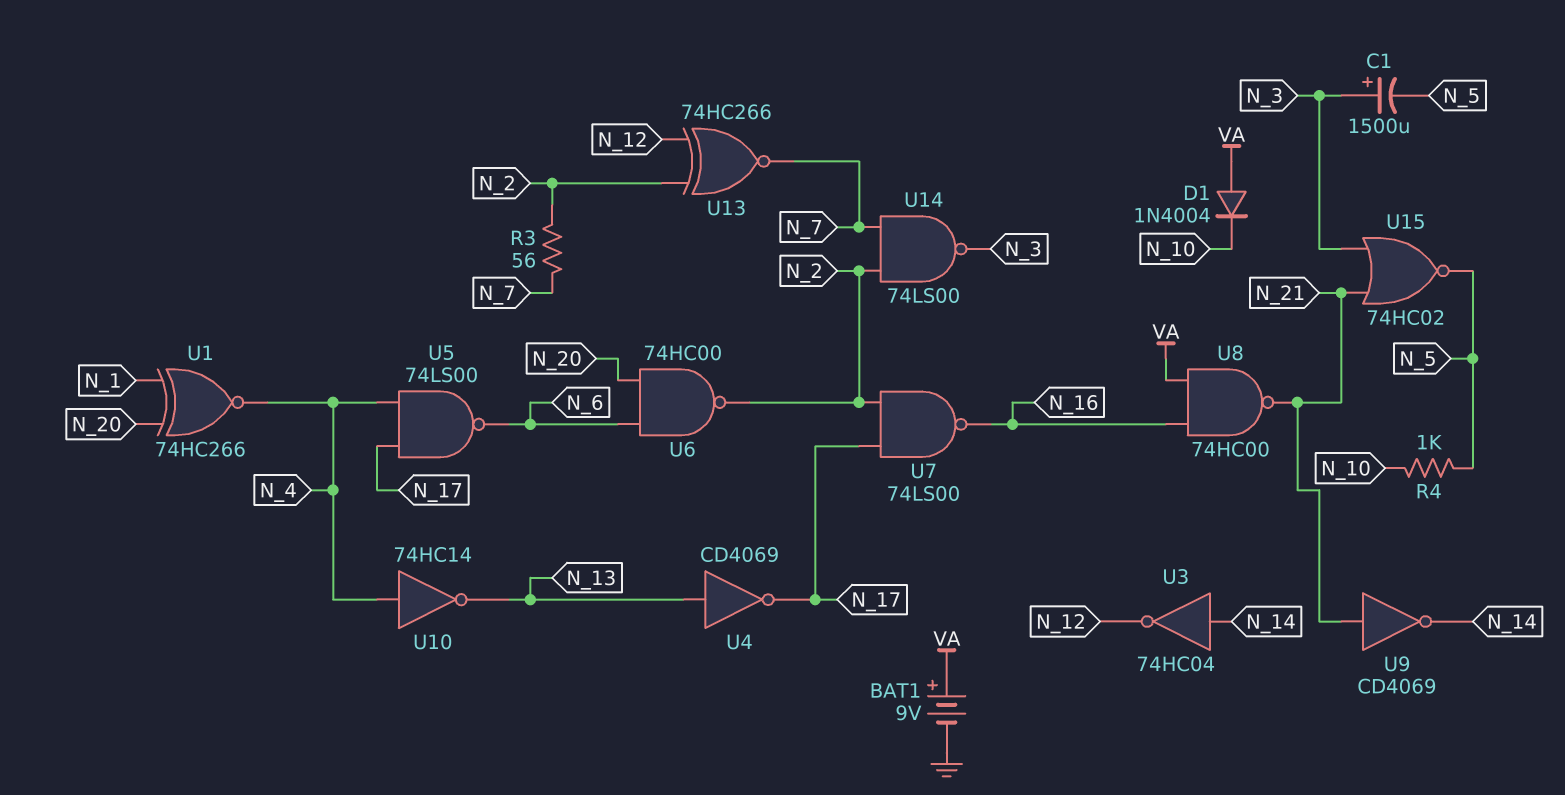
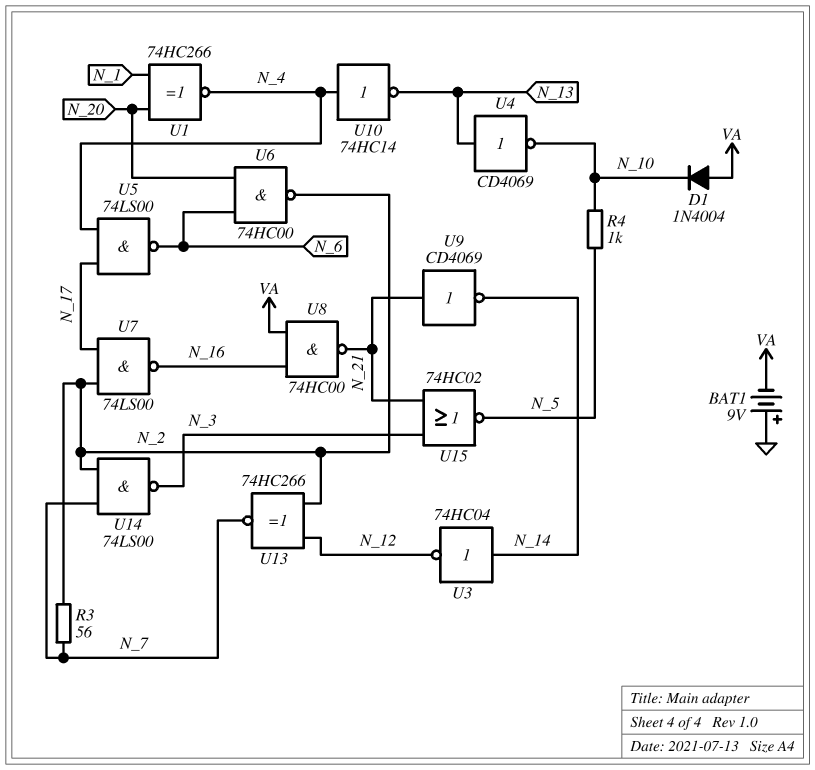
BAT1: 9V (plus VA, minus GND) -> 9V (plus GND, minus VA)
C1: 1500uF (plus N_3, minus N_5) -> none
U4: NOT CD4069 (in N_13, out N_17) -> NOT CD4069 (in N_13, out N_10)

